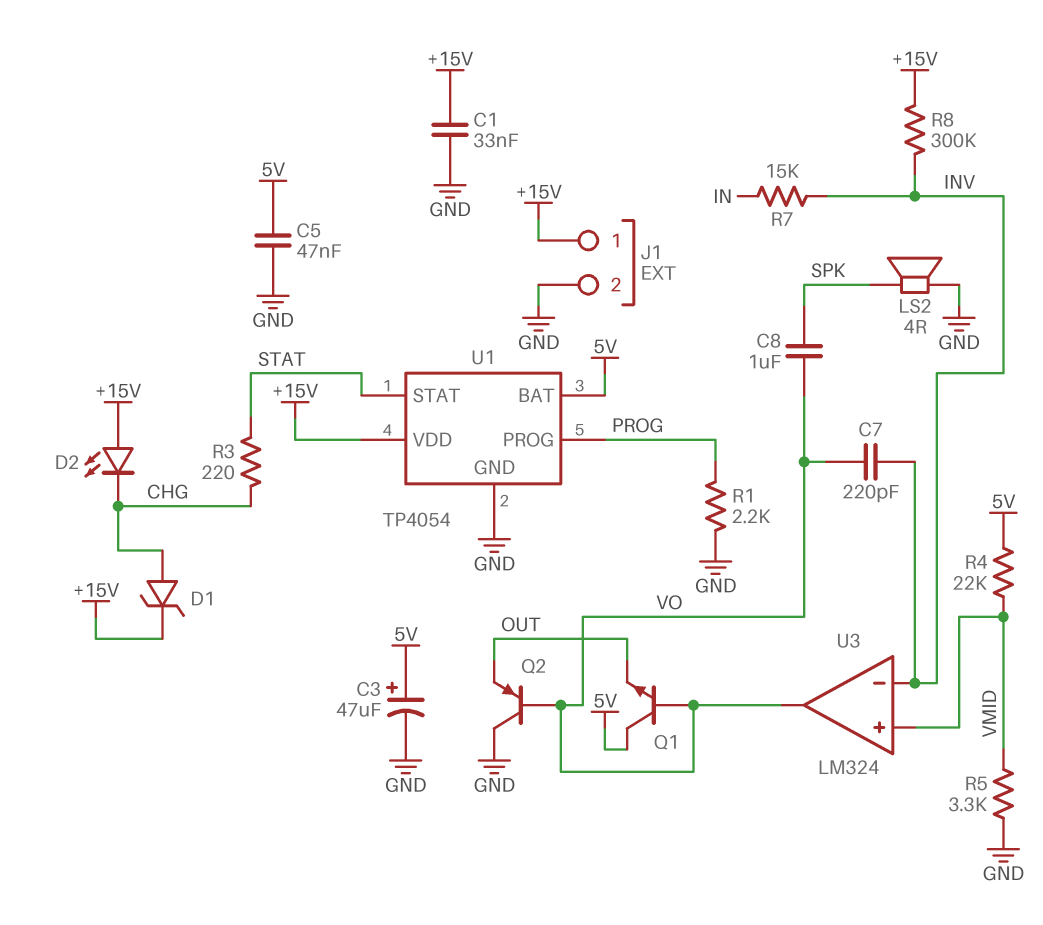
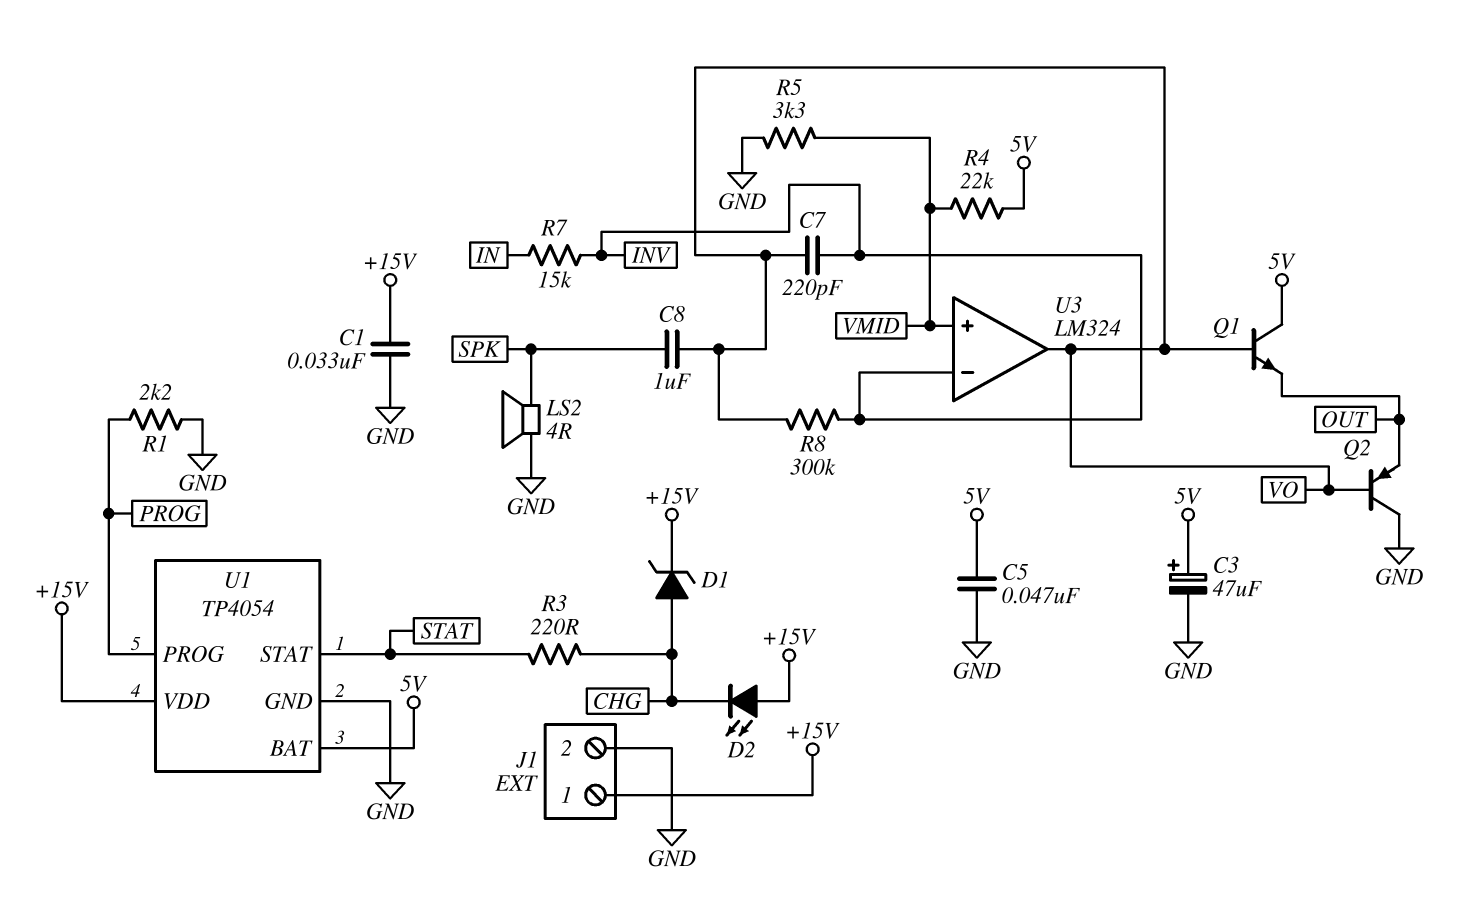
R8: 300k (+15V, INV) -> 300k (INV, VO)

